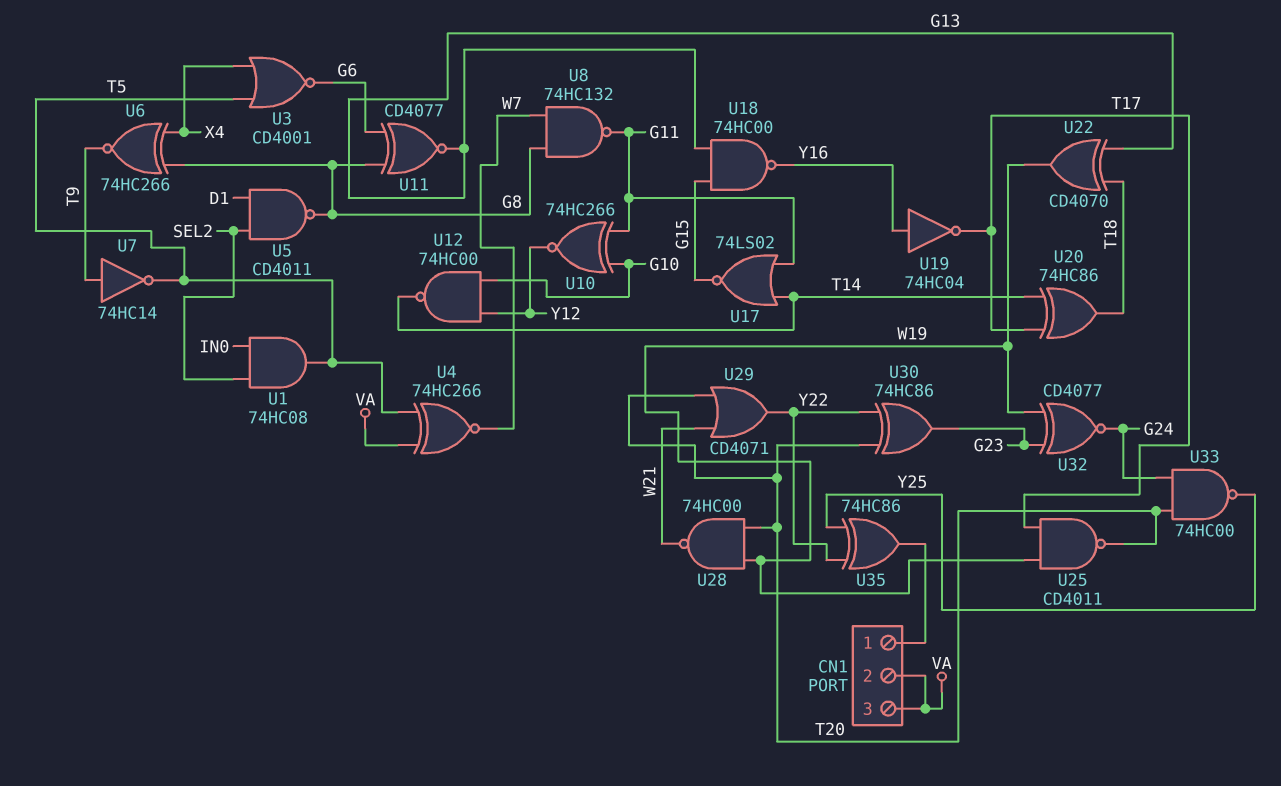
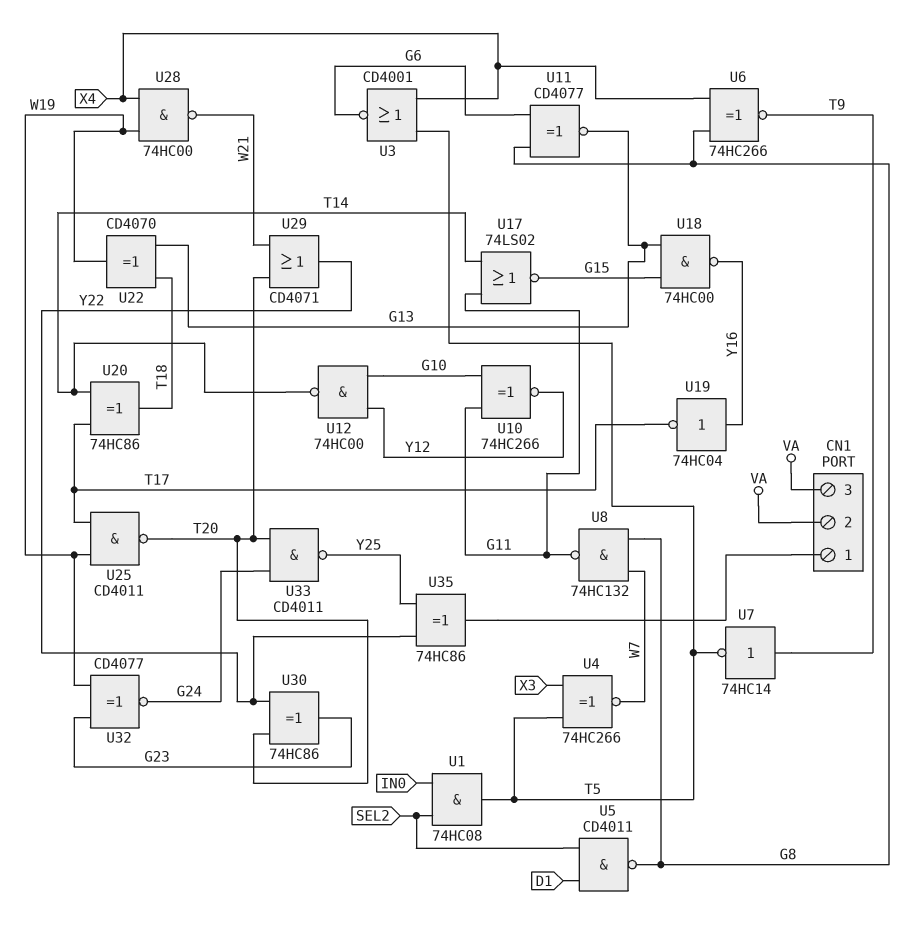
U4: XNOR 74HC266 (in T5, in VA, out W7) -> XNOR 74HC266 (in T5, in X3, out W7)
U28: NAND 74HC00 (in T20, in W19, out W21) -> NAND 74HC00 (in W19, in X4, out W21)
U33: NAND 74HC00 (in G24, in T20, out Y25) -> NAND CD4011 (in G24, in T20, out Y25)

